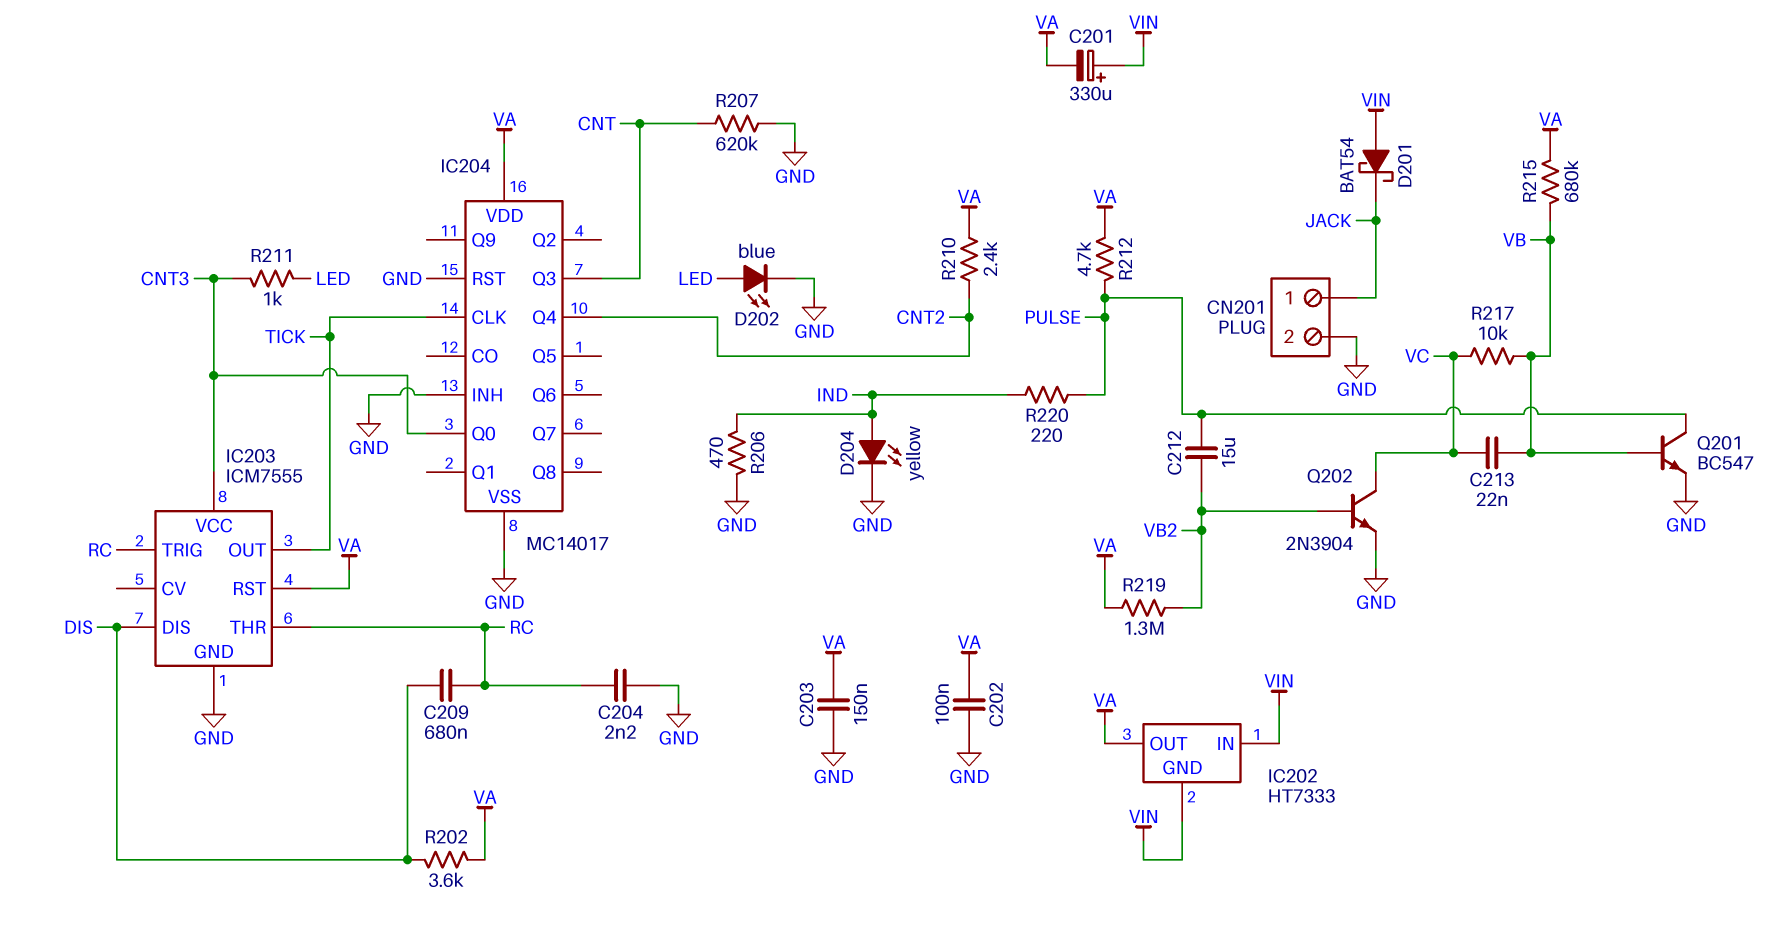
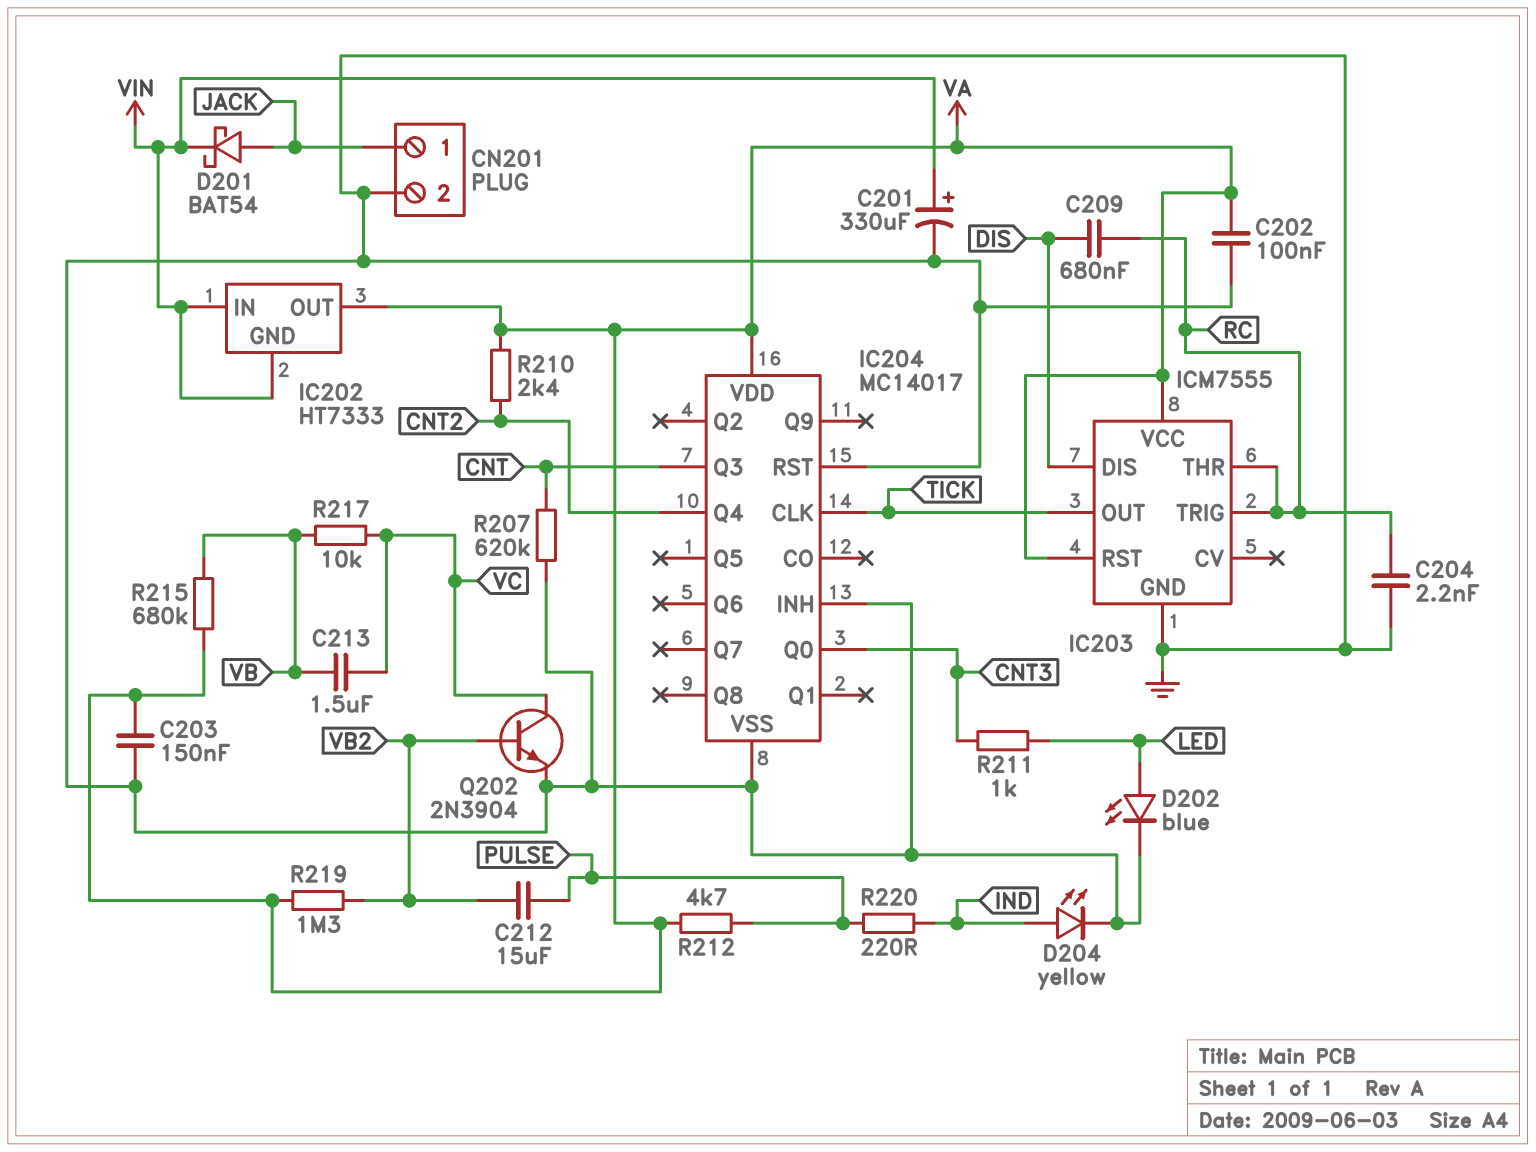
C201: 330uF (plus VIN, minus VA) -> 330uF (plus VIN, minus GND)
C213: 22nF (VB, VC) -> 1.5uF (VB, VC)
D201: schottky BAT54 (A VIN, K JACK) -> schottky BAT54 (A JACK, K VIN)
IC203 pin VCC: CNT3 -> VA
Q201: NPN BC547 (B VB, C PULSE, E GND) -> none
R202: 3.6k (DIS, VA) -> none
R206: 470 (GND, IND) -> none

